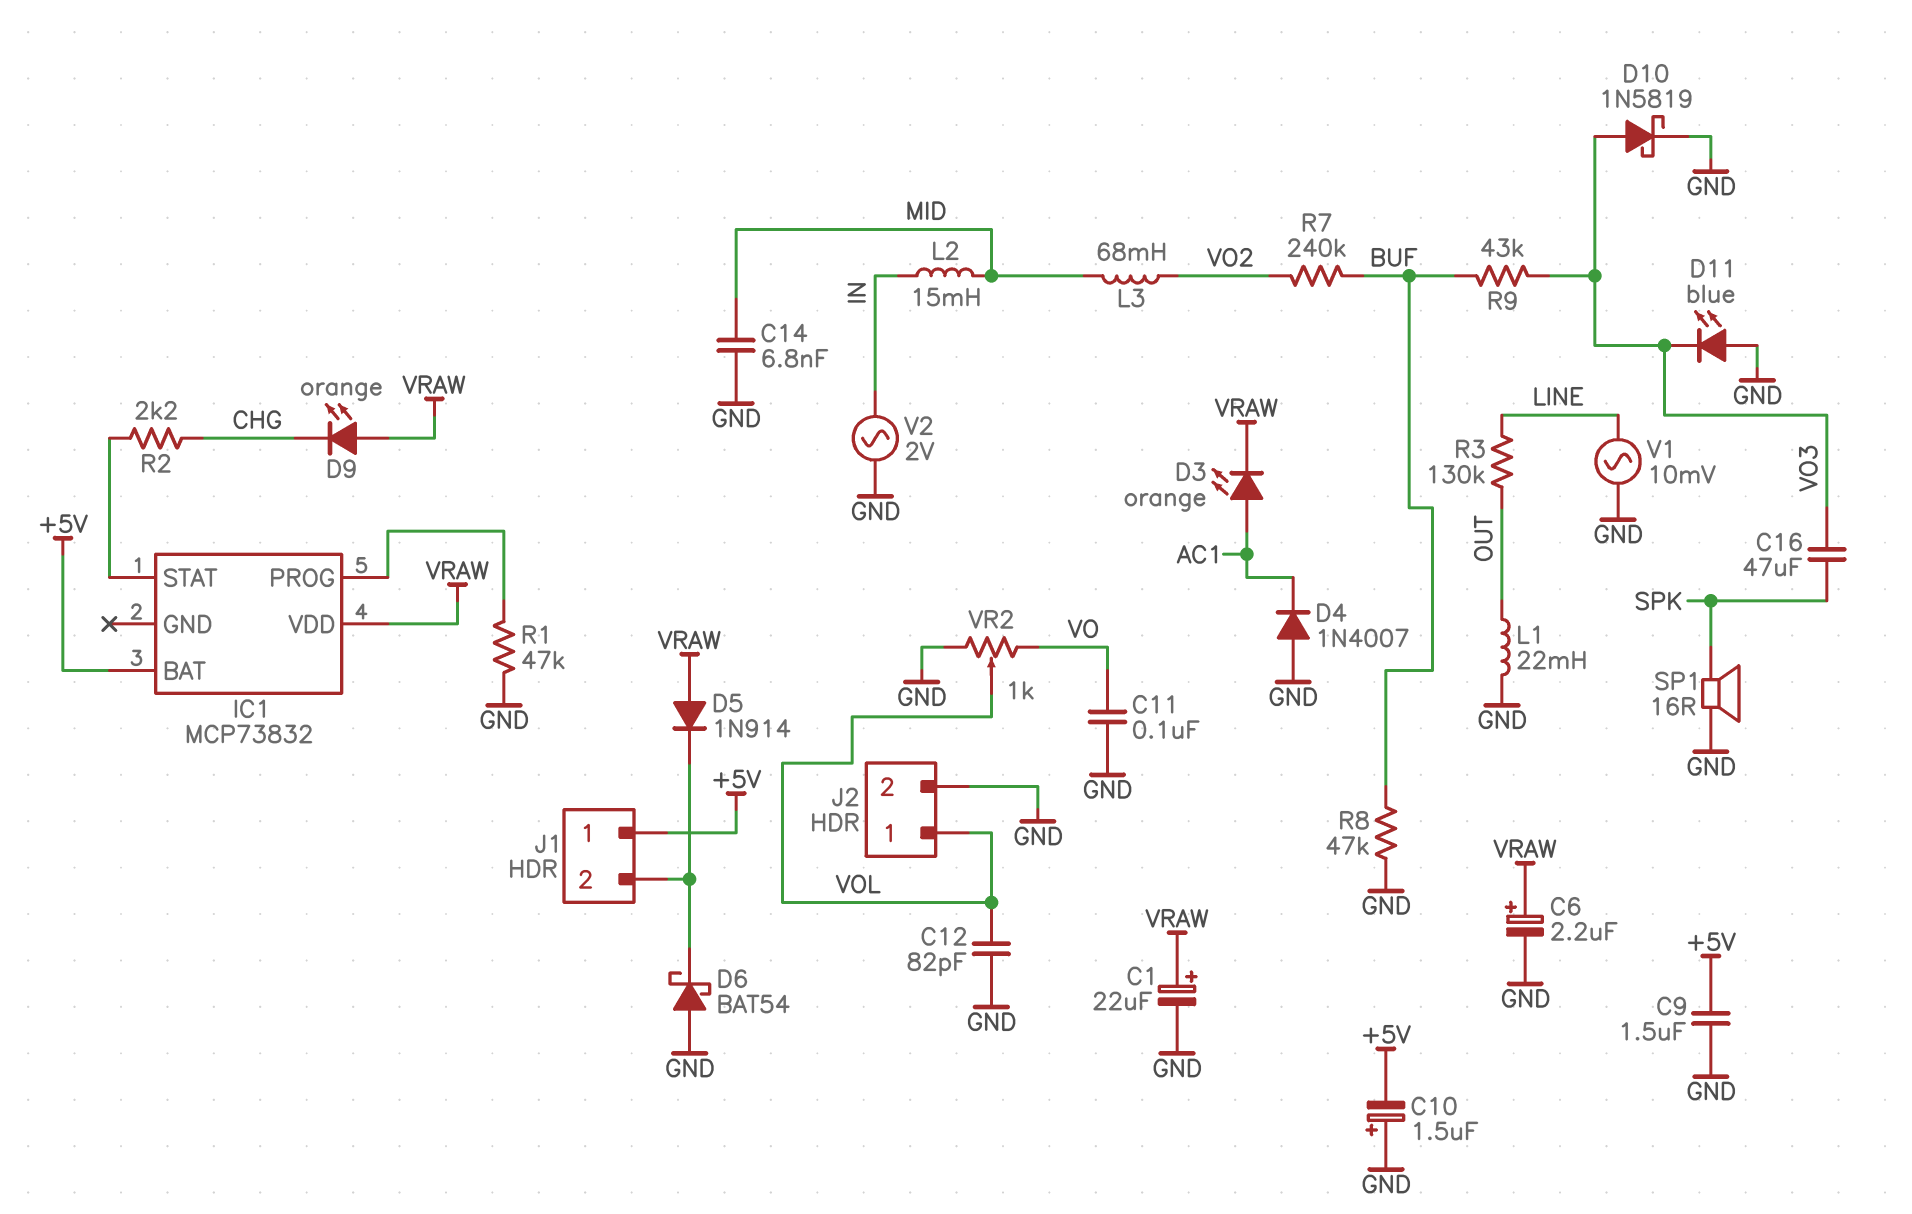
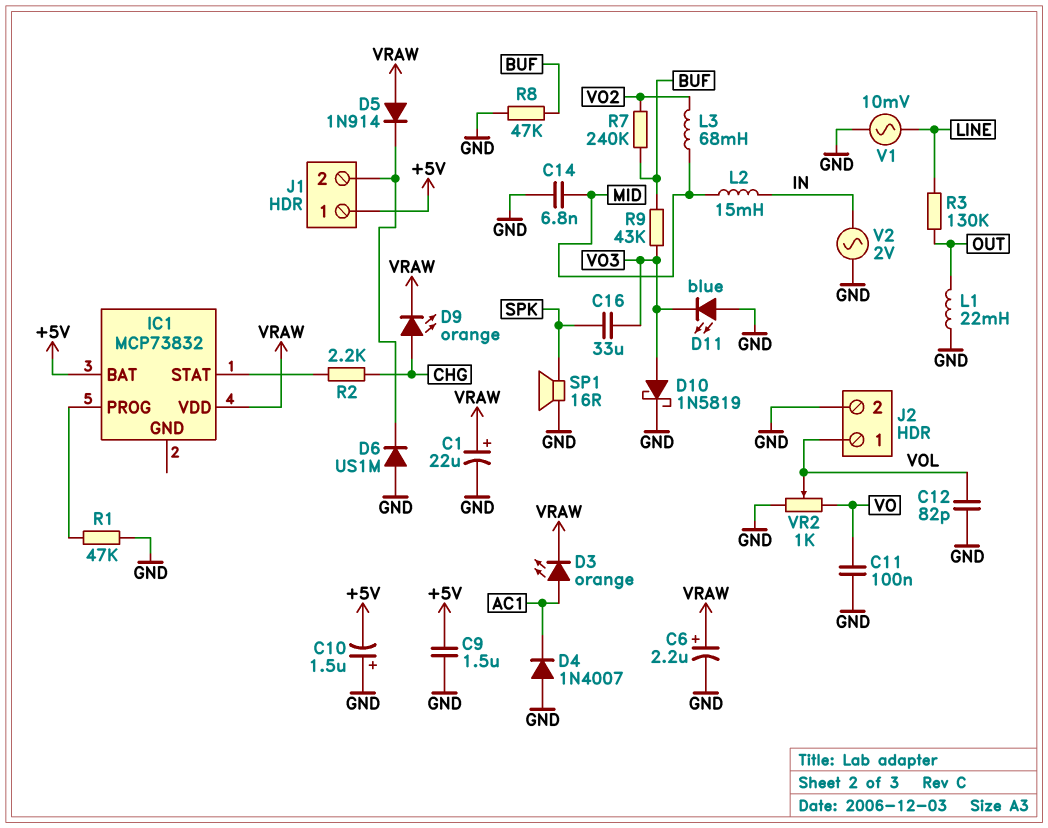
C16: 47uF (SPK, VO3) -> 33uF (SPK, VO3)
D6: schottky BAT54 (A GND, K J1/2) -> diode US1M (A GND, K J1/2)
D9: LED orange (A VRAW, K CHG) -> LED orange (A CHG, K VRAW)

